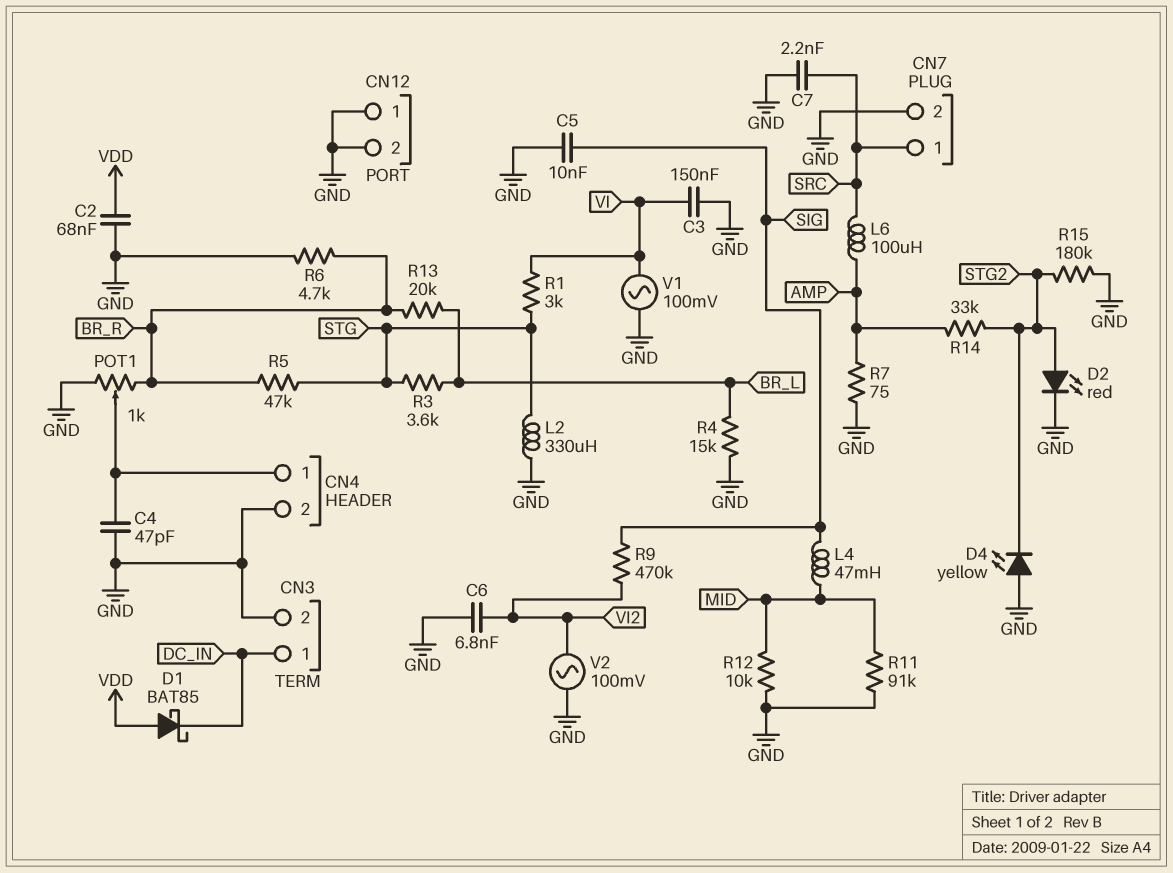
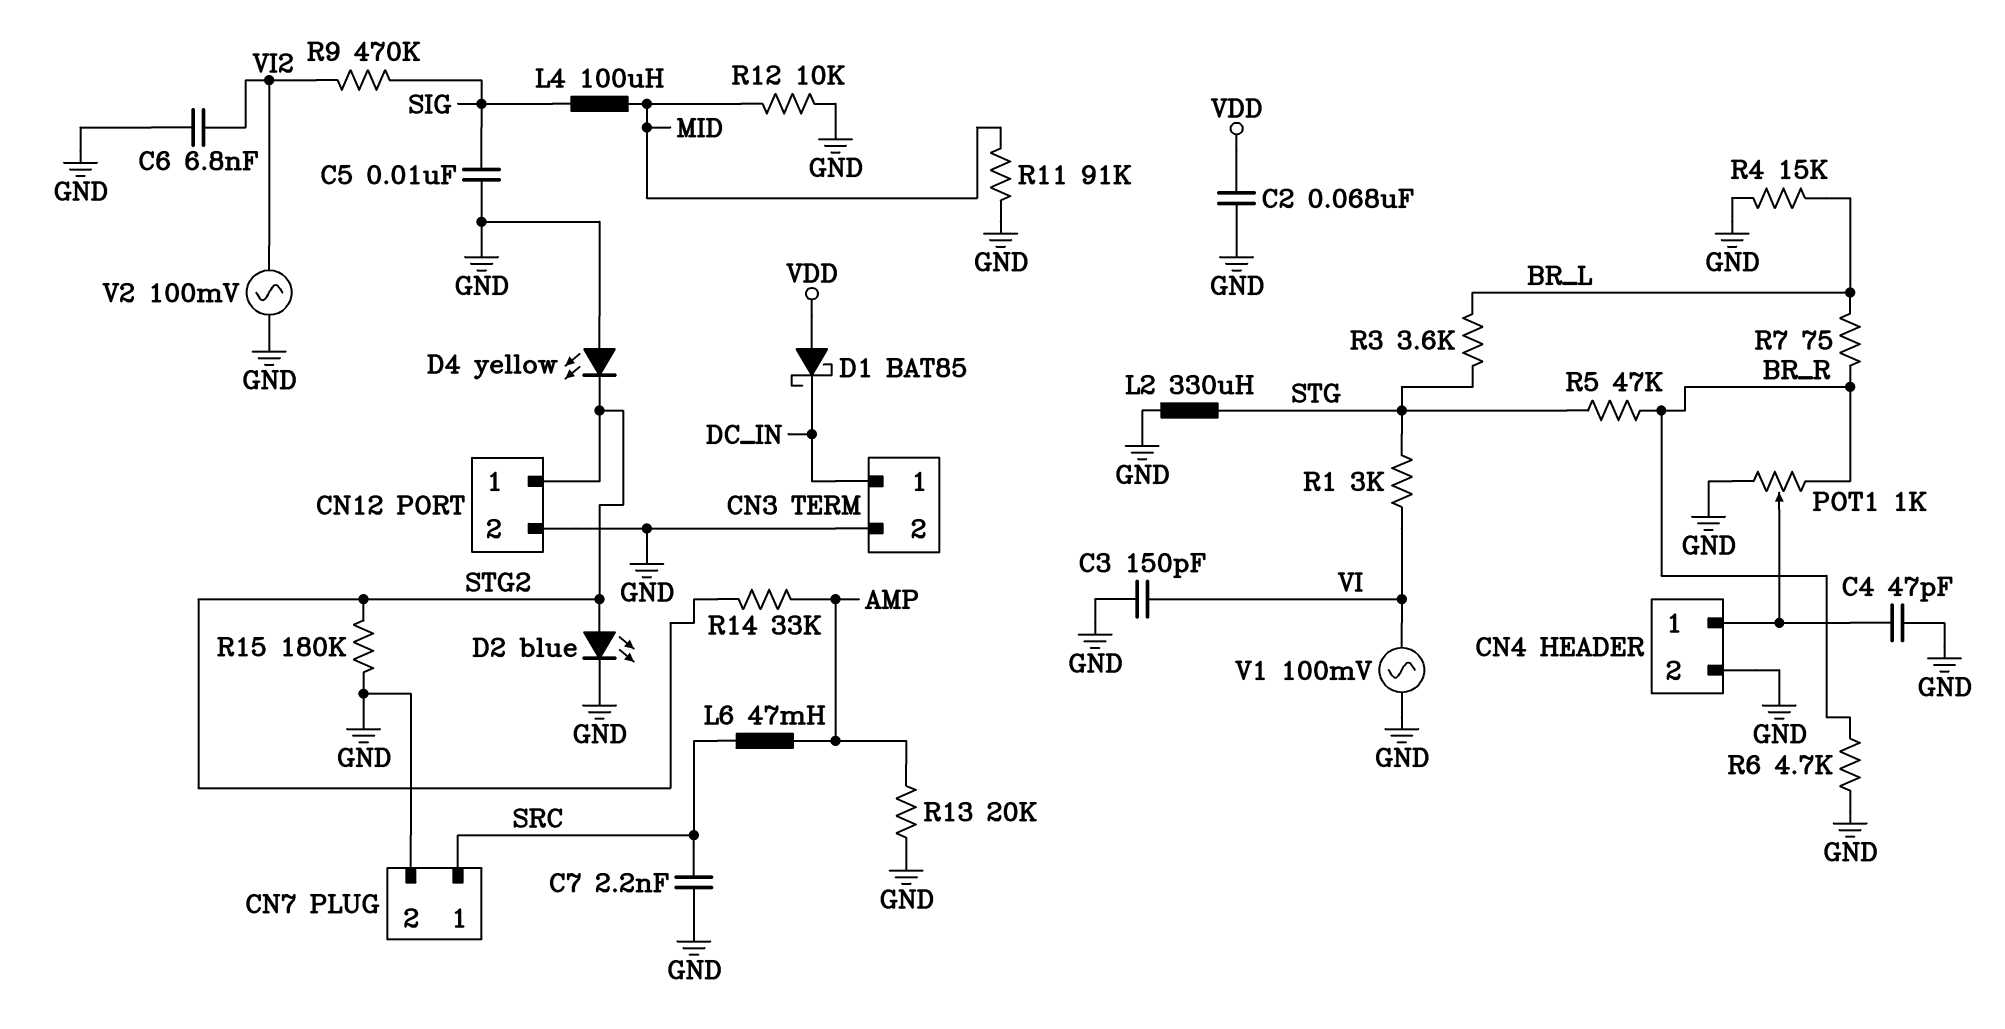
C3: 150nF (GND, VI) -> 150pF (GND, VI)
CN12 pin 1: GND -> STG2
D2: LED red (A STG2, K GND) -> LED blue (A STG2, K GND)
L4: 47mH (MID, SIG) -> 100uH (MID, SIG)
L6: 100uH (AMP, SRC) -> 47mH (AMP, SRC)
R7: 75 (AMP, GND) -> 75 (BR_L, BR_R)
R13: 20k (BR_L, BR_R) -> 20k (AMP, GND)

